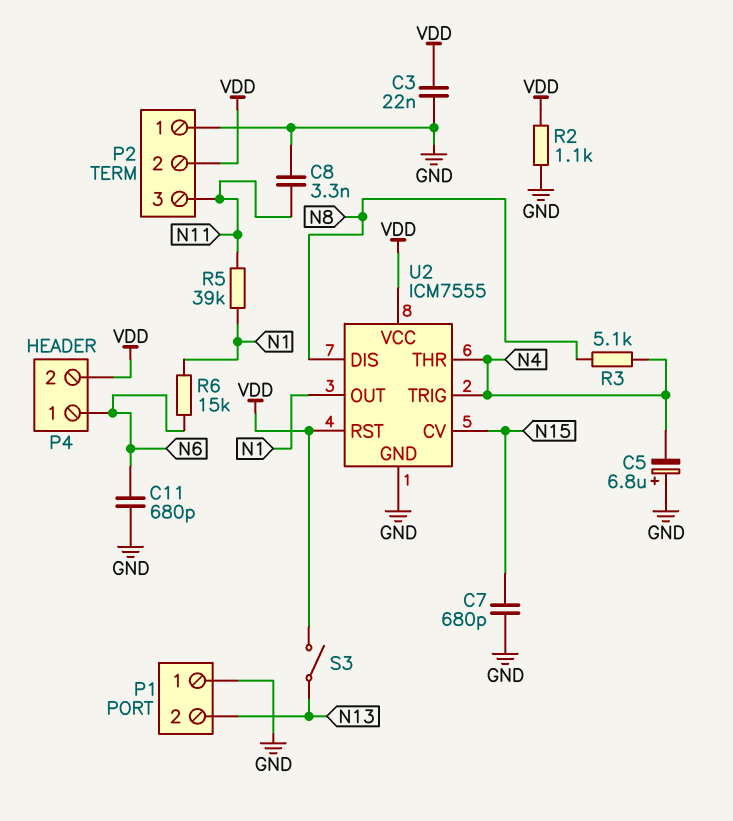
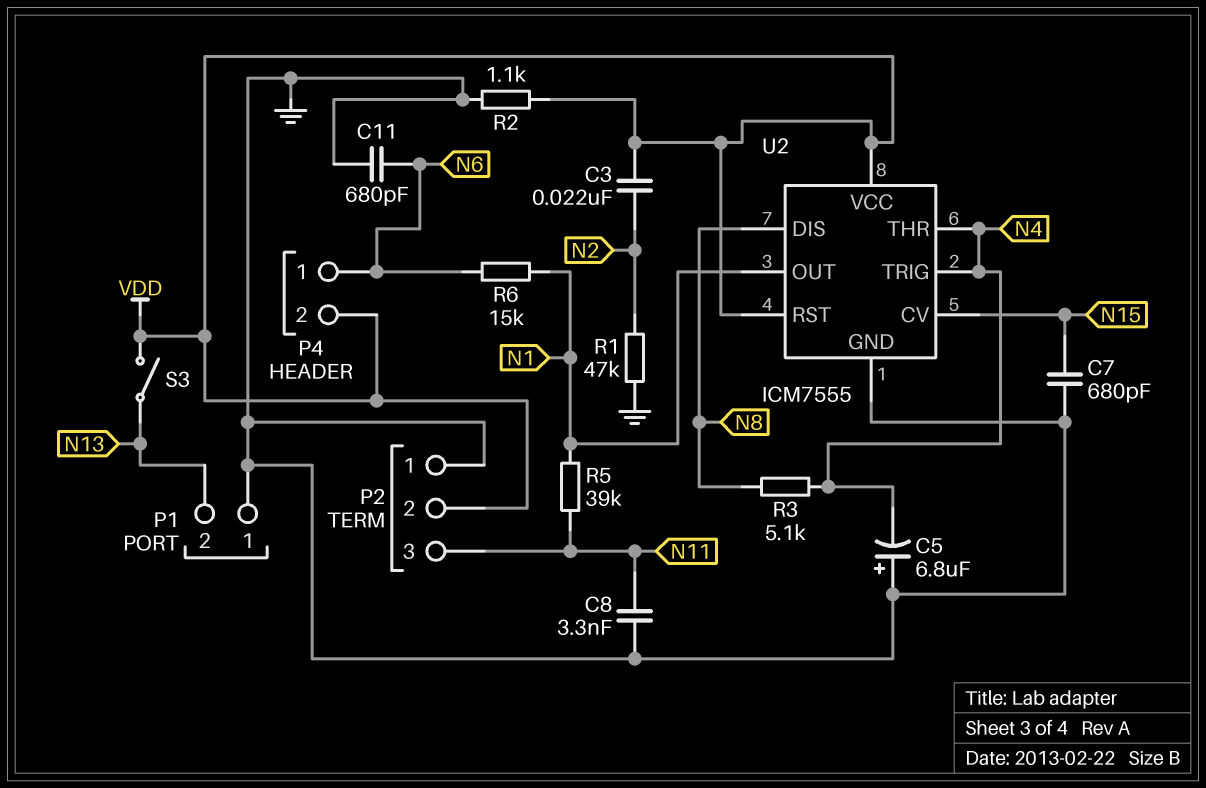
C3: 22nF (GND, VDD) -> 22nF (N2, VDD)
R1: none -> 47k (GND, N2)

